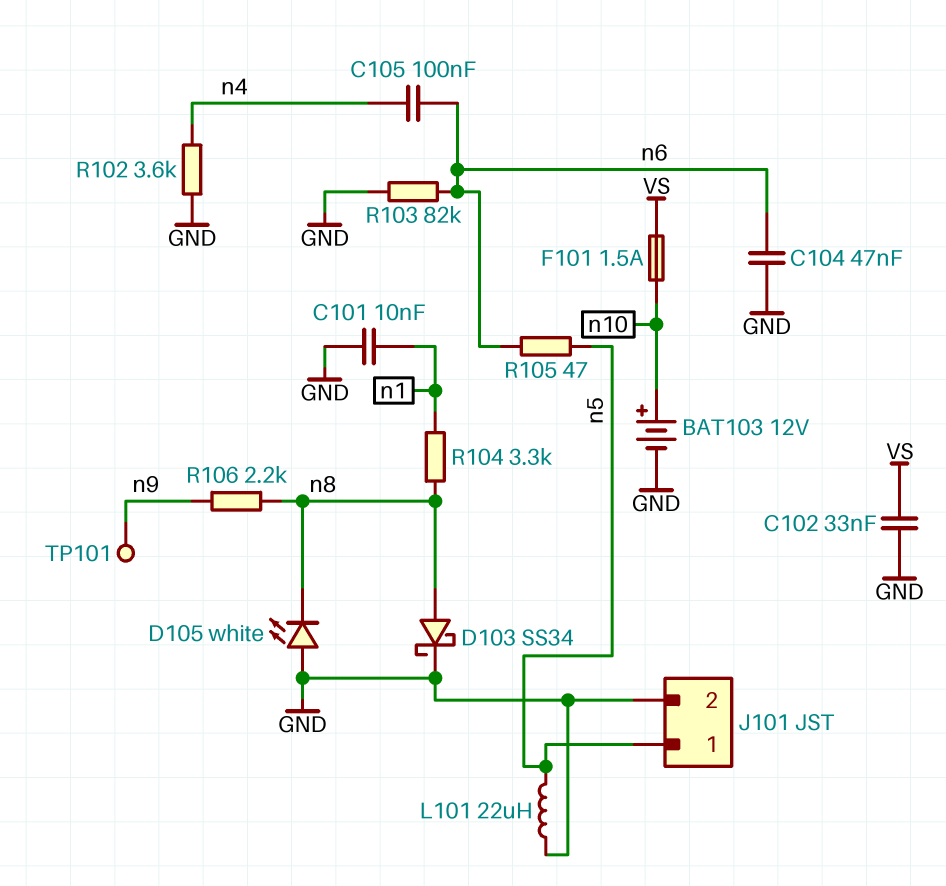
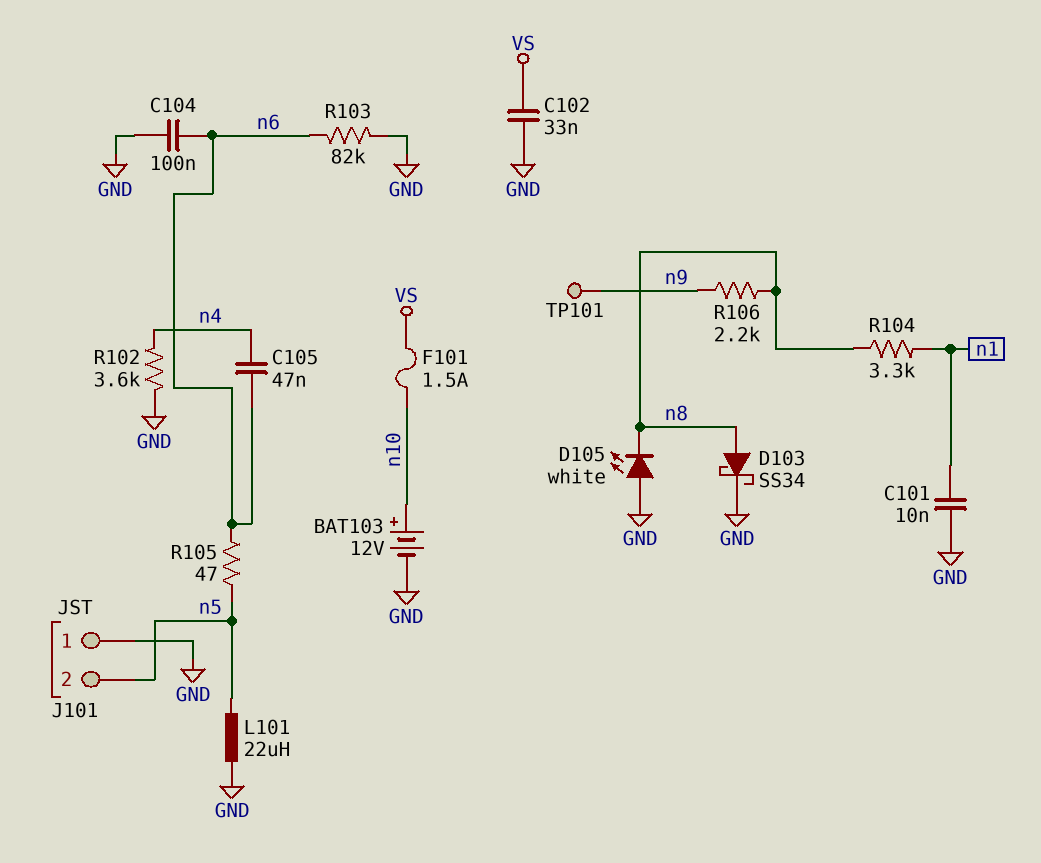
C104: 47nF (GND, n6) -> 100nF (GND, n6)
C105: 100nF (n4, n6) -> 47nF (n4, n6)
J101 pin 1: n5 -> GND
J101 pin 2: GND -> n5

